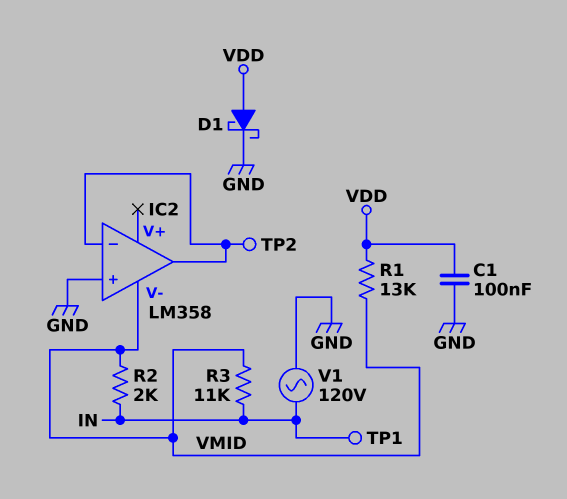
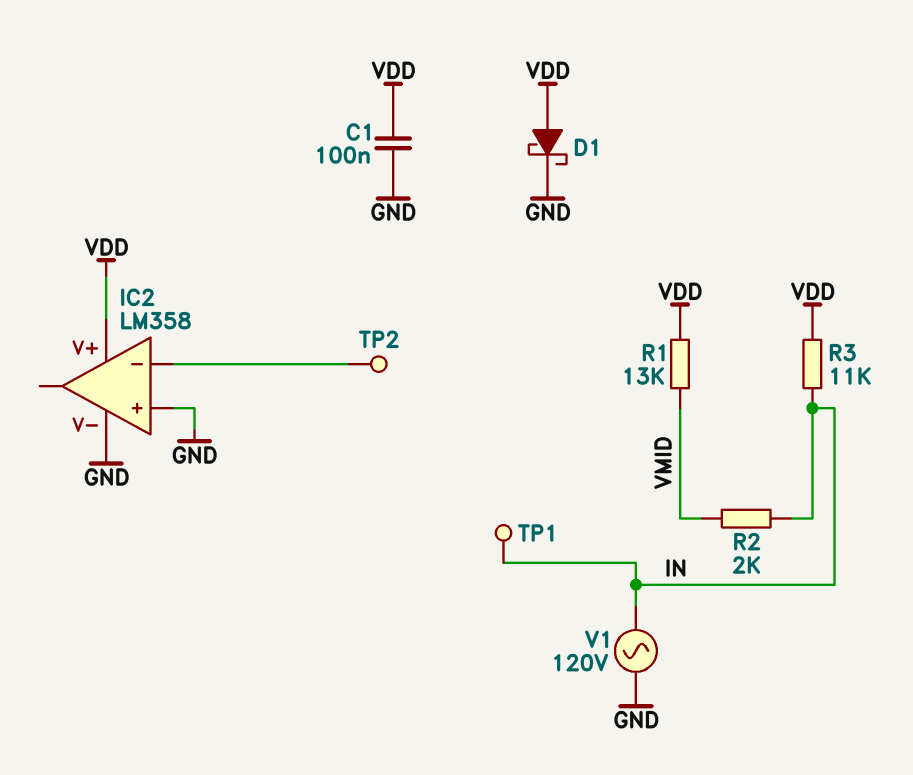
IC2 pin V+: none -> VDD
IC2 pin V-: VMID -> GND
IC2 pin out: IC2/in- -> none
R3: 11k (IN, VMID) -> 11k (IN, VDD)

